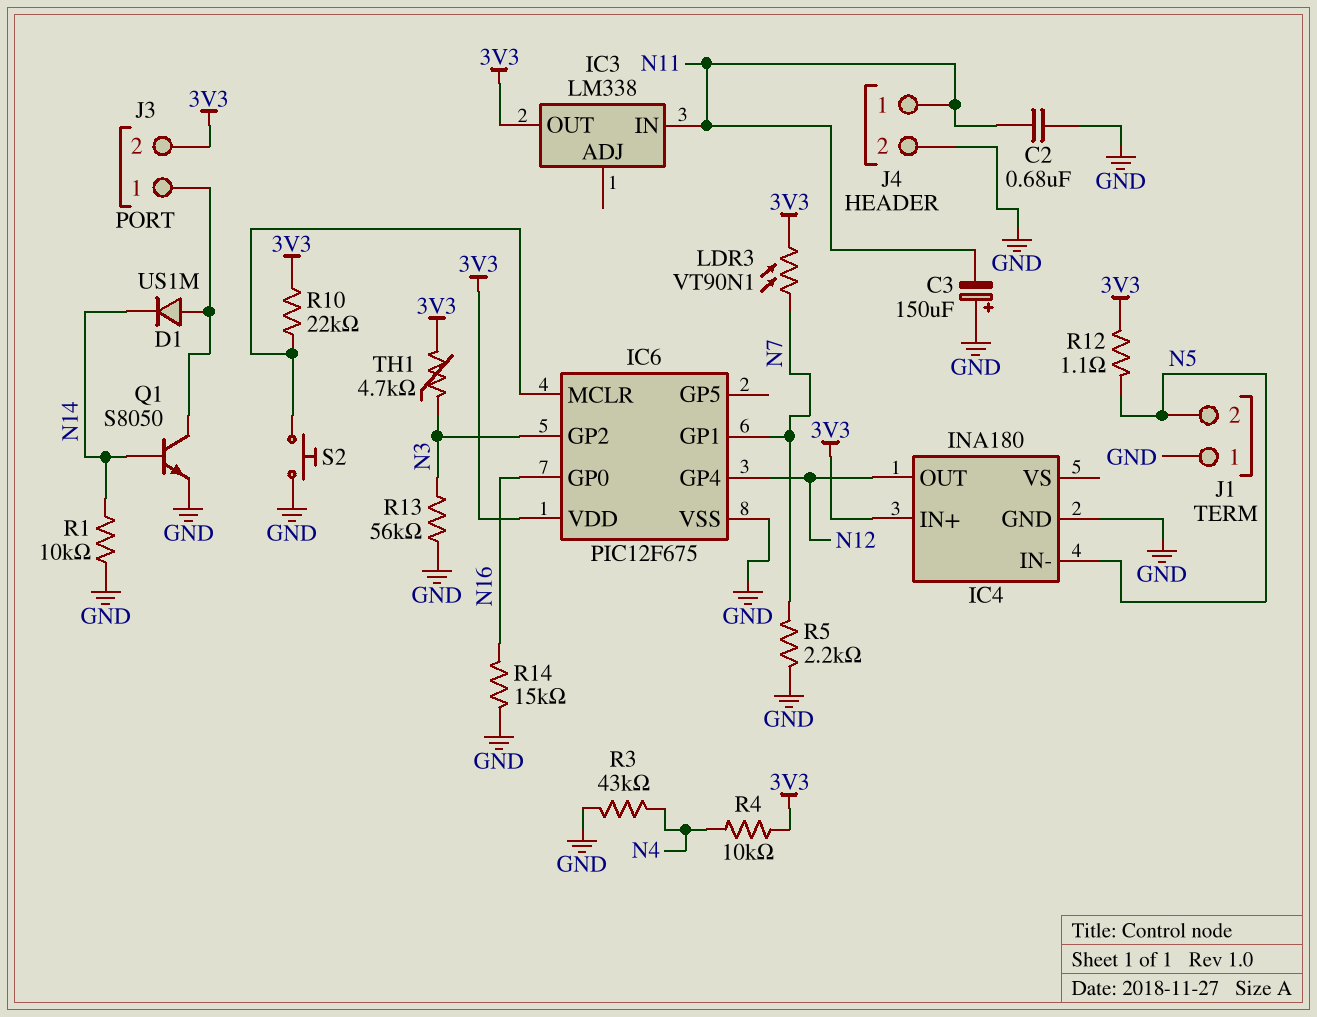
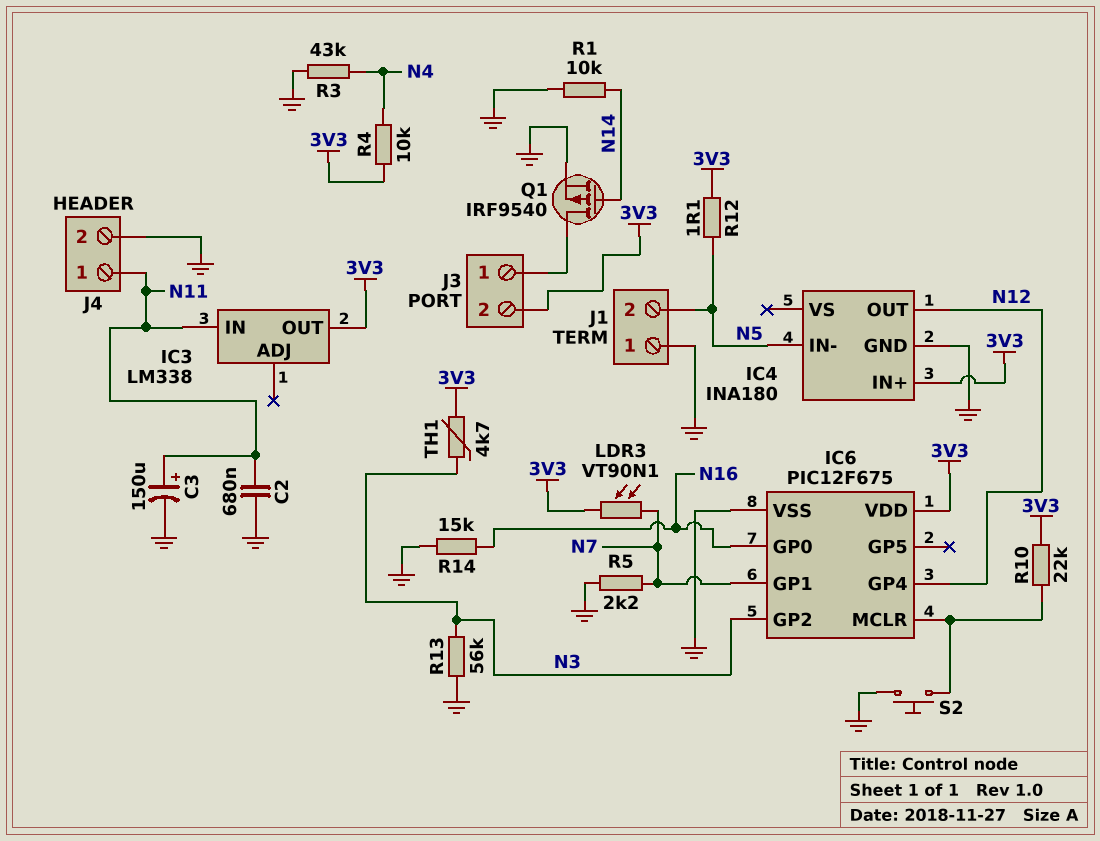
C3: 150uF (plus GND, minus N11) -> 150uF (plus N11, minus GND)
D1: diode US1M (A J3/1, K N14) -> none
Q1: NPN S8050 (B N14, C J3/1, E GND) -> PMOS IRF9540 (G N14, D J3/1, S GND)

